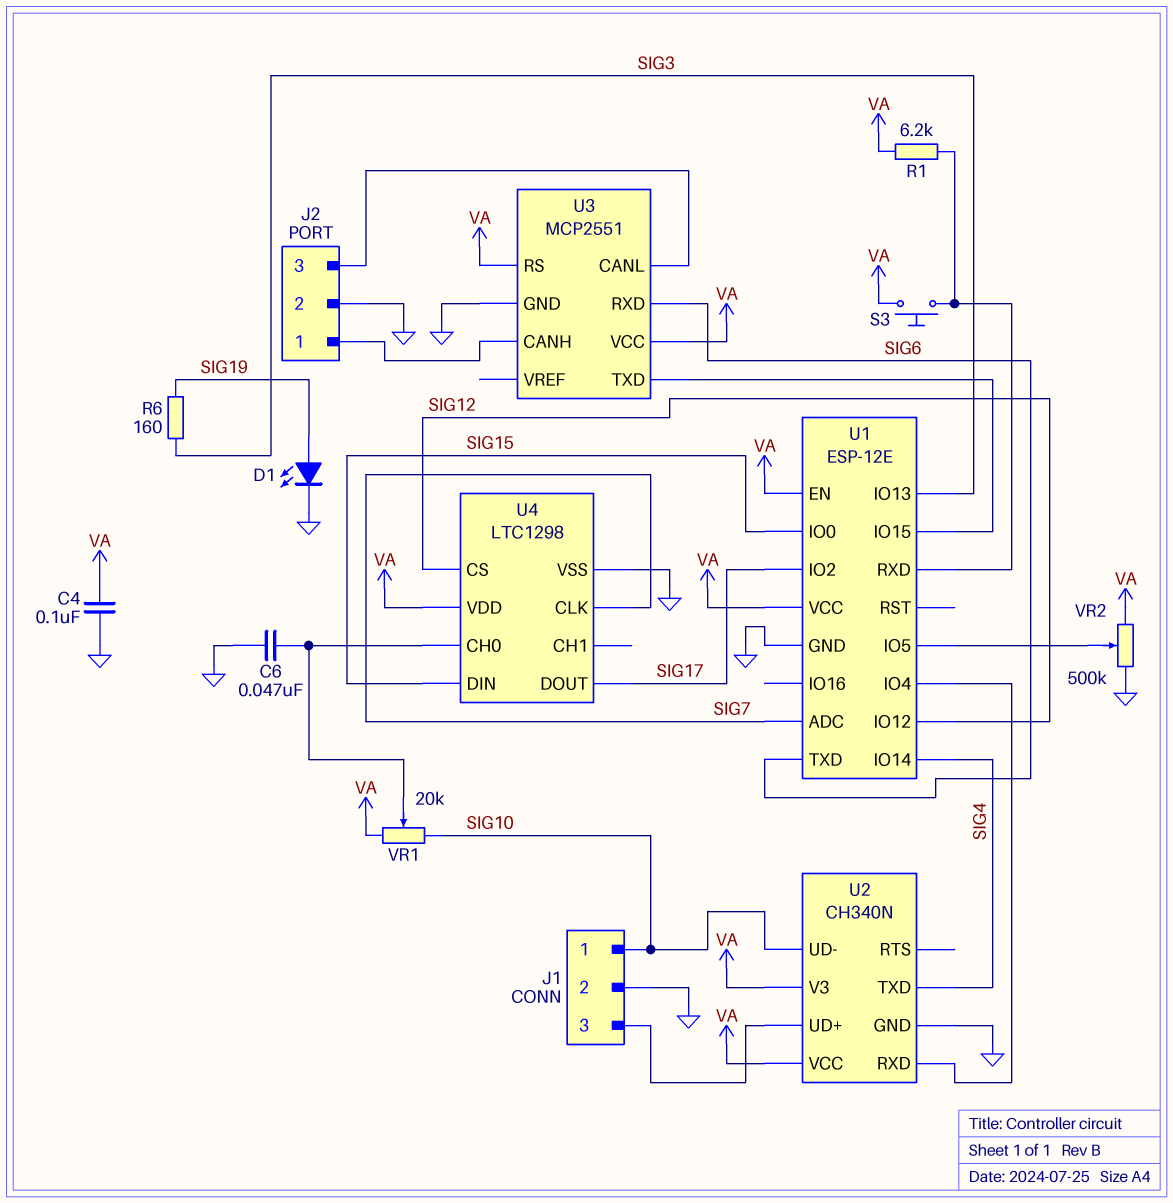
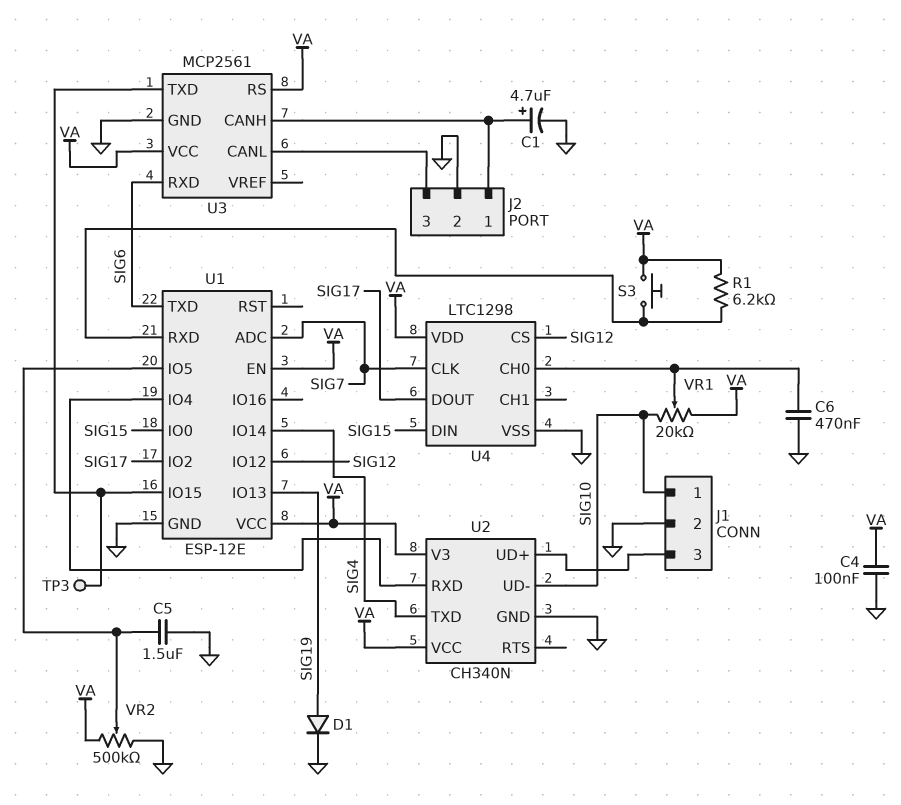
C1: none -> 4.7uF (plus J2/1, minus GND)
C5: none -> 1.5uF (GND, U1/IO5)
C6: 47nF (GND, U4/CH0) -> 470nF (GND, U4/CH0)
D1: LED (A SIG19, K GND) -> diode (A SIG19, K GND)
R6: 160 (SIG3, SIG19) -> none
TP3: none -> test point (U1/IO15)
U1 pin IO13: SIG3 -> SIG19
U3: MCP2551 -> MCP2561

